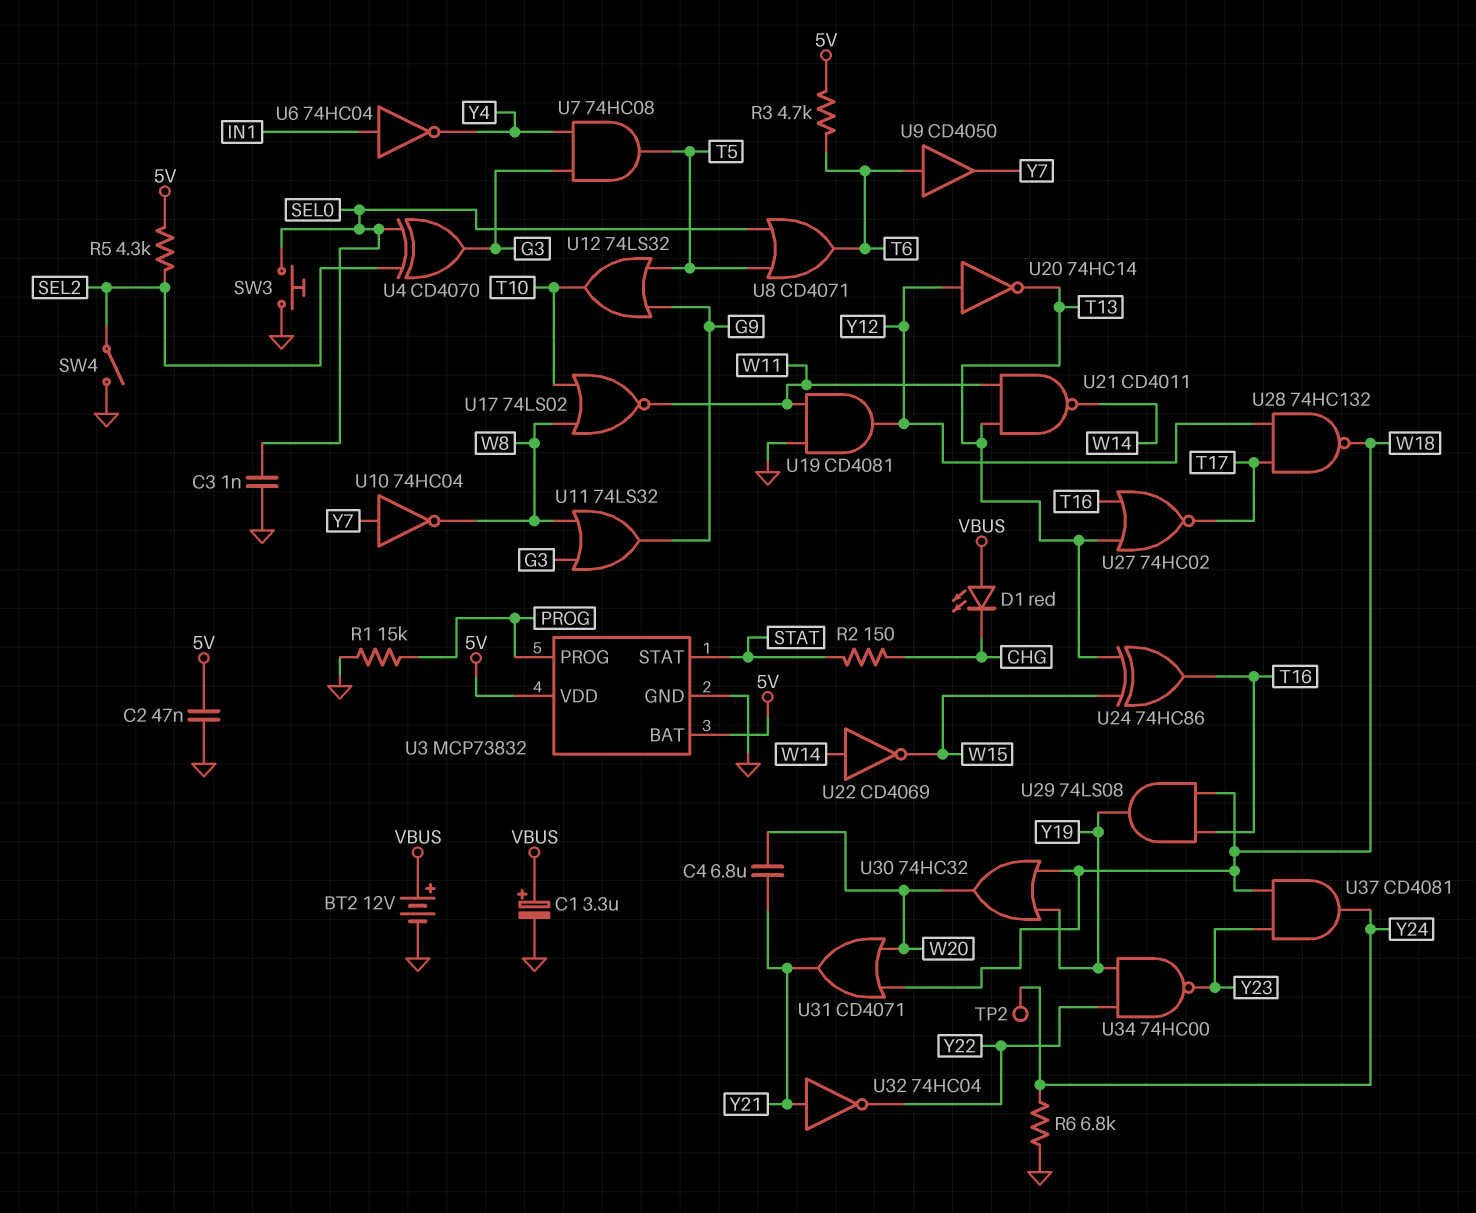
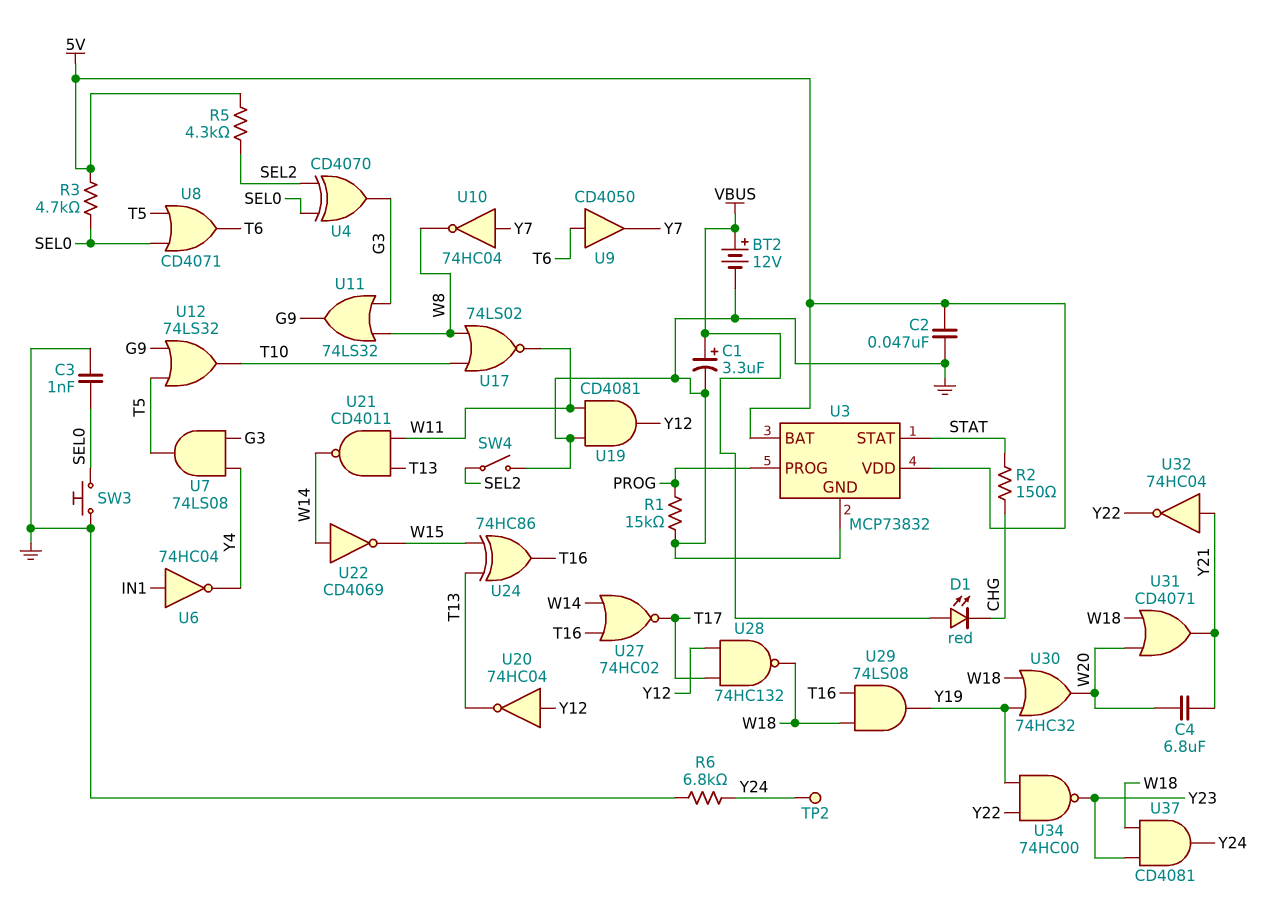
R3: 4.7k (5V, T6) -> 4.7k (5V, SEL0)
U7: AND 74HC08 (in G3, in Y4, out T5) -> AND 74LS08 (in G3, in Y4, out T5)
U20: NOT 74HC14 (in Y12, out T13) -> NOT 74HC04 (in Y12, out T13)
U27: NOR 74HC02 (in T13, in T16, out T17) -> NOR 74HC02 (in T16, in W14, out T17)

